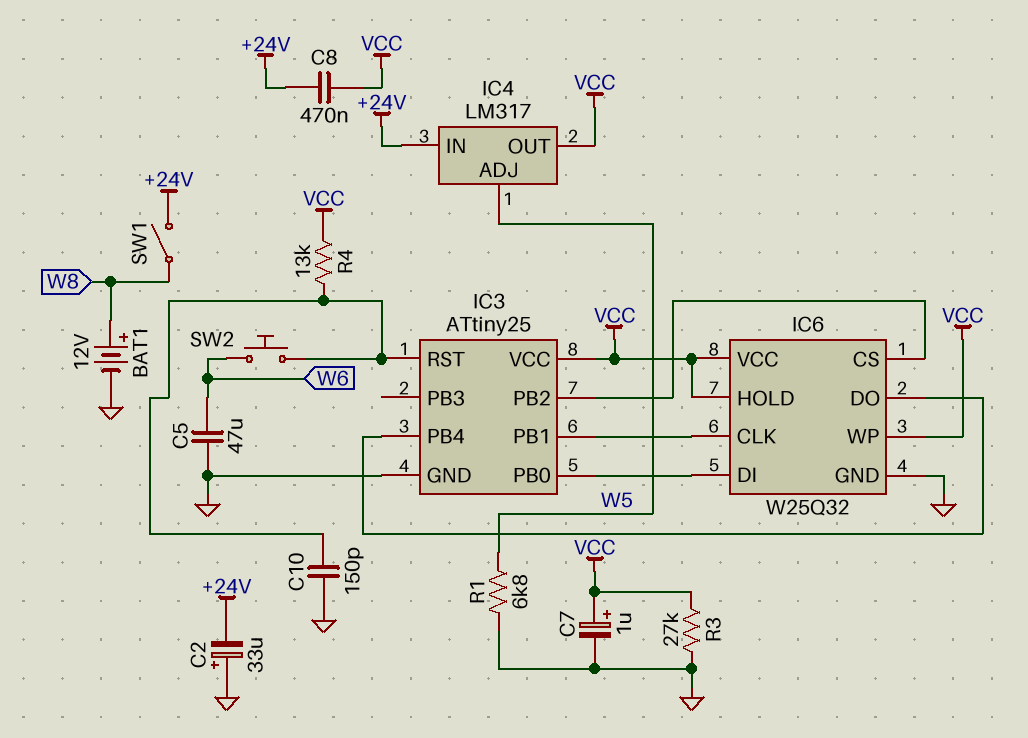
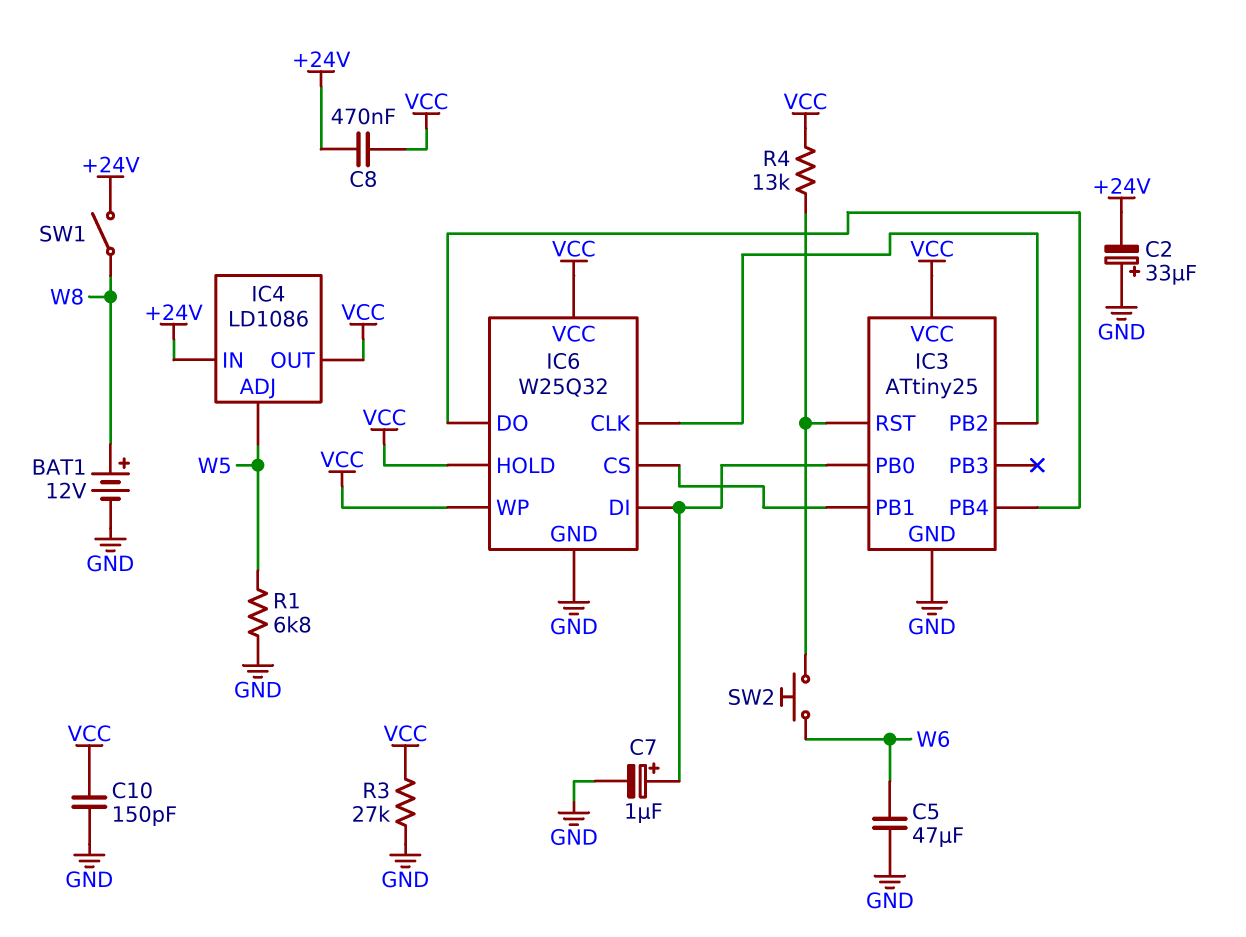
C7: 1uF (plus VCC, minus GND) -> 1uF (plus IC3/PB0, minus GND)
C10: 150pF (GND, IC3/RST) -> 150pF (GND, VCC)
IC4: LM317 -> LD1086
IC6 pin CLK: IC3/PB1 -> IC3/PB2
IC6 pin CS: IC3/PB2 -> IC3/PB1

